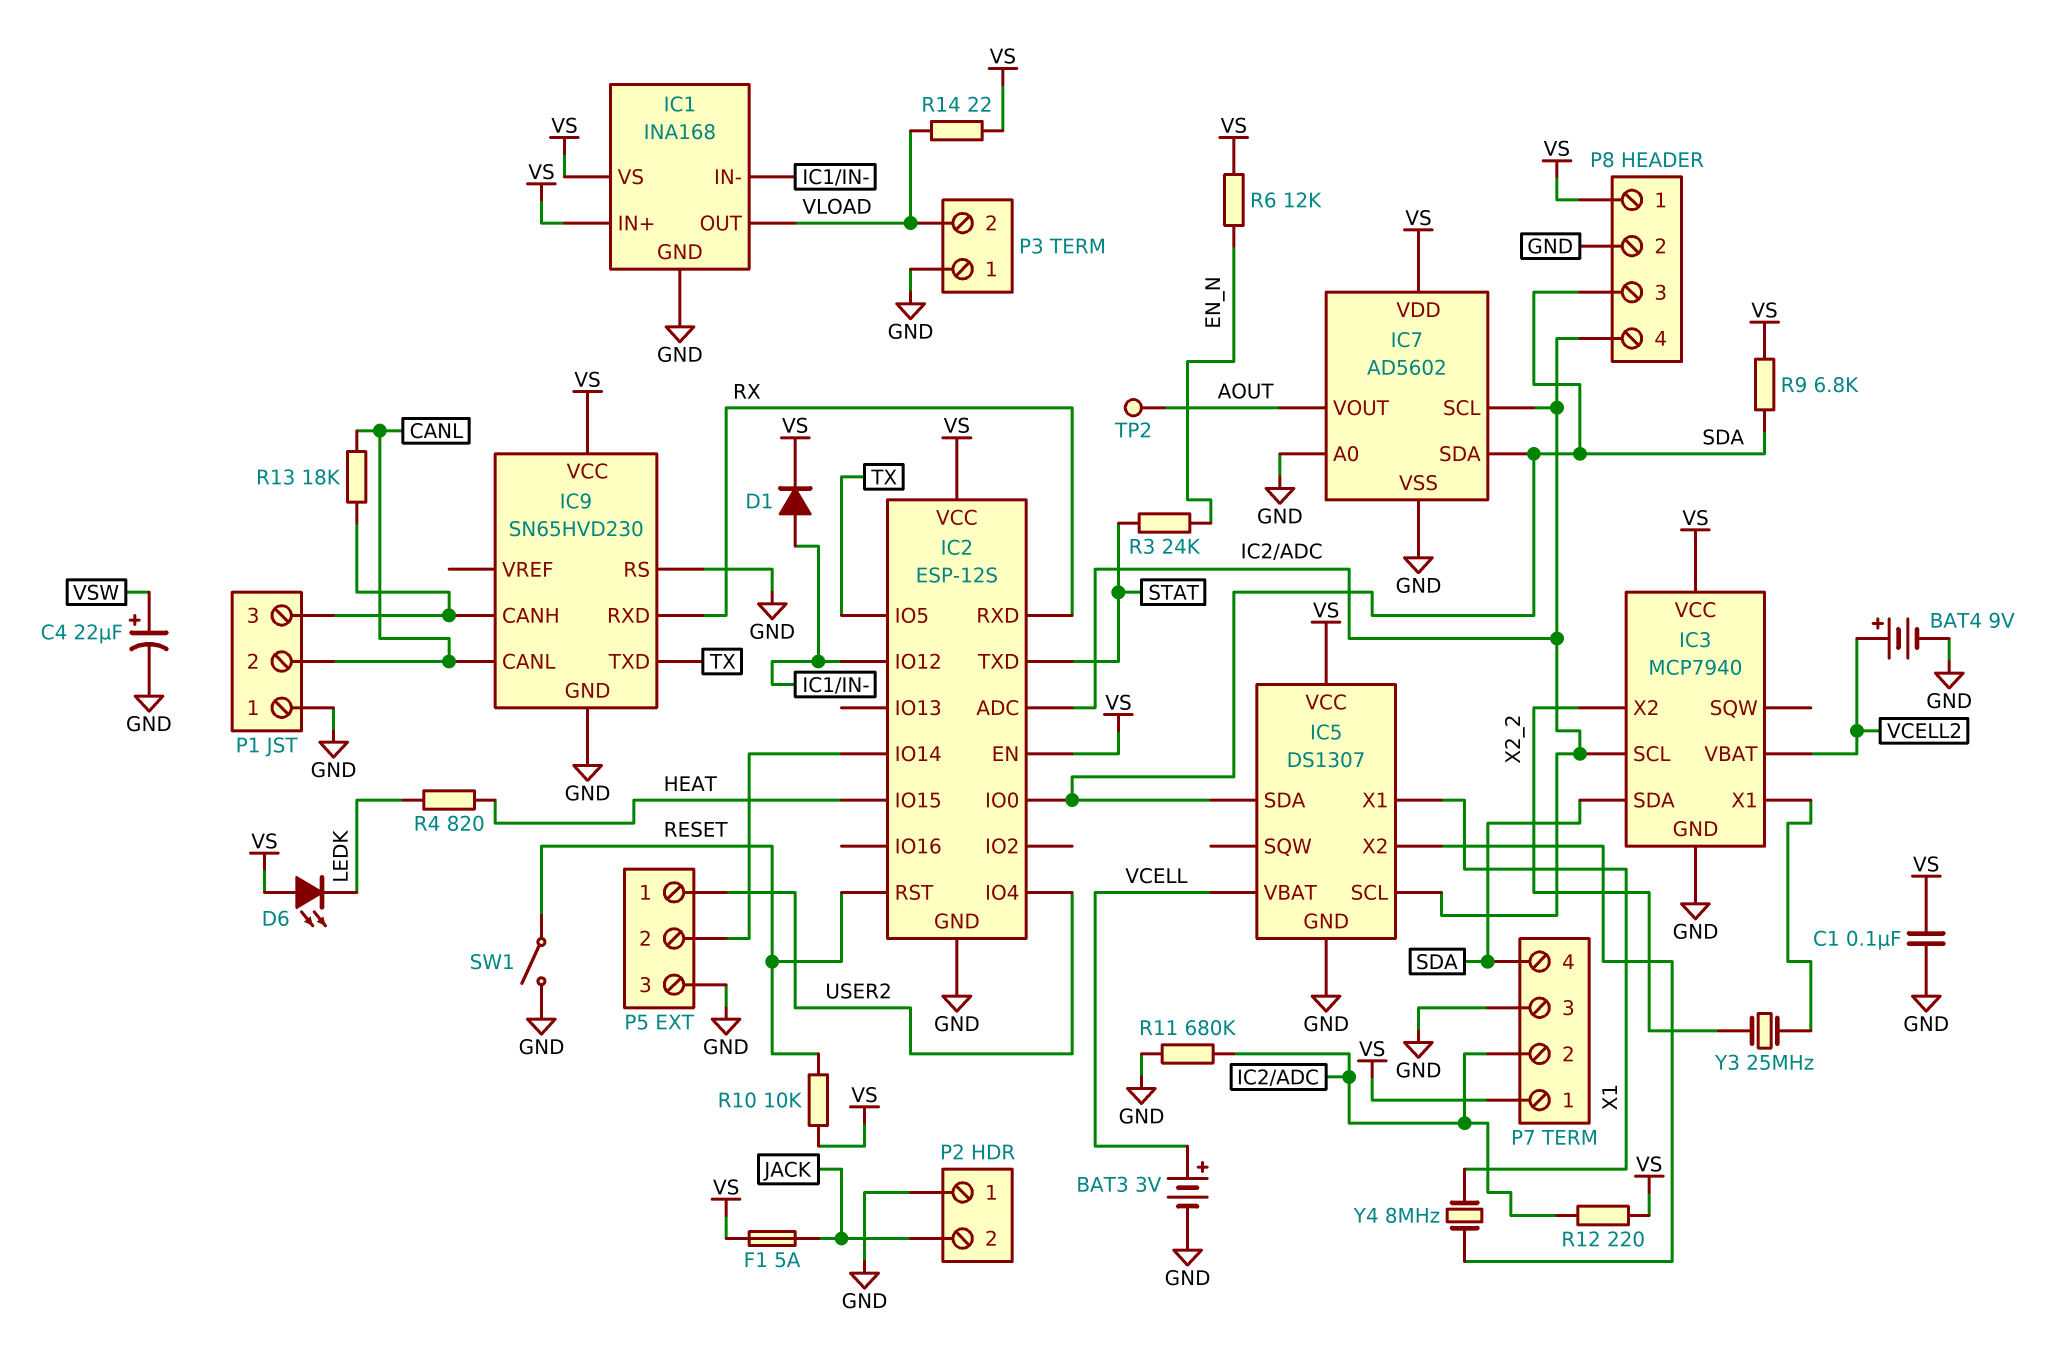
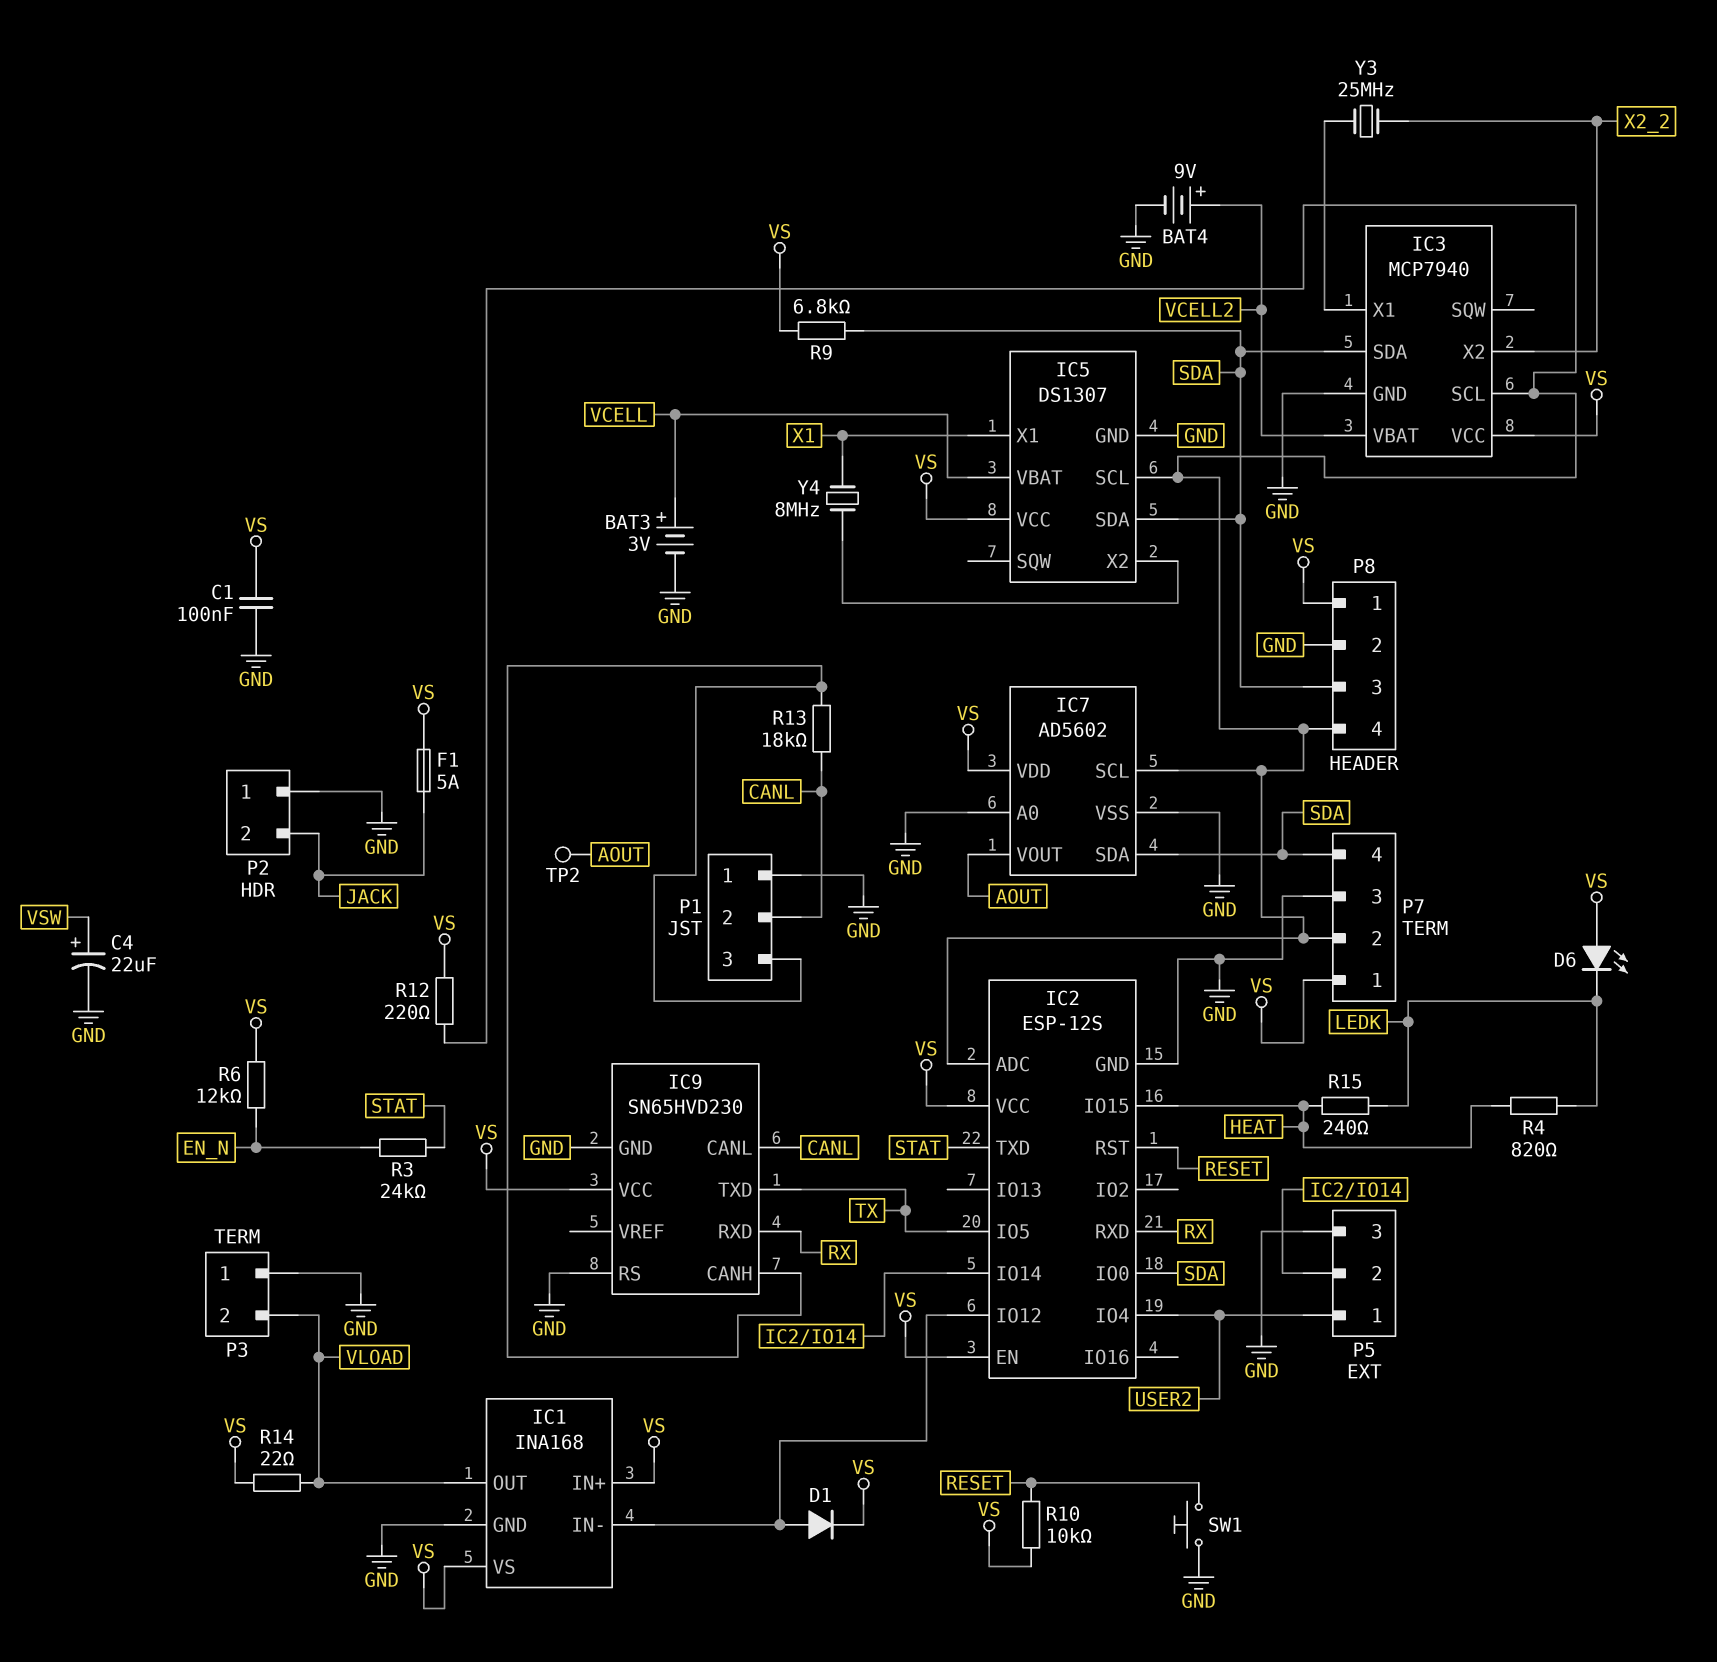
R11: 680k (GND, IC2/ADC) -> none
R15: none -> 240 (HEAT, LEDK)
SW1: switch (GND, RESET) -> button (GND, RESET)

